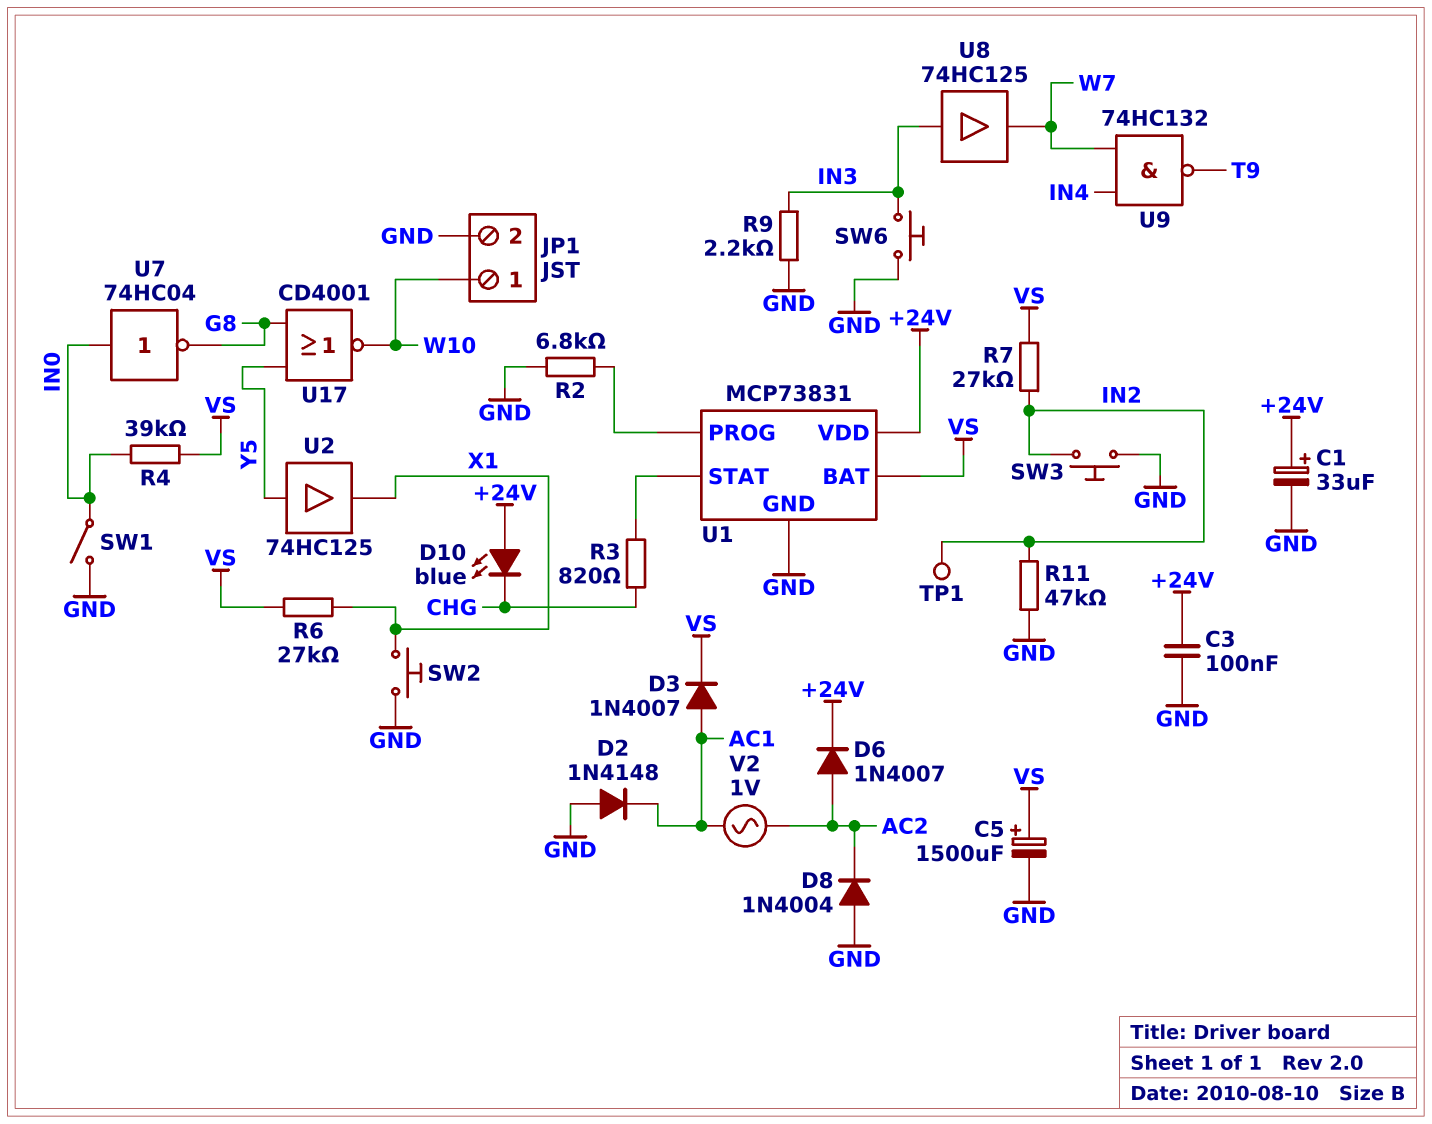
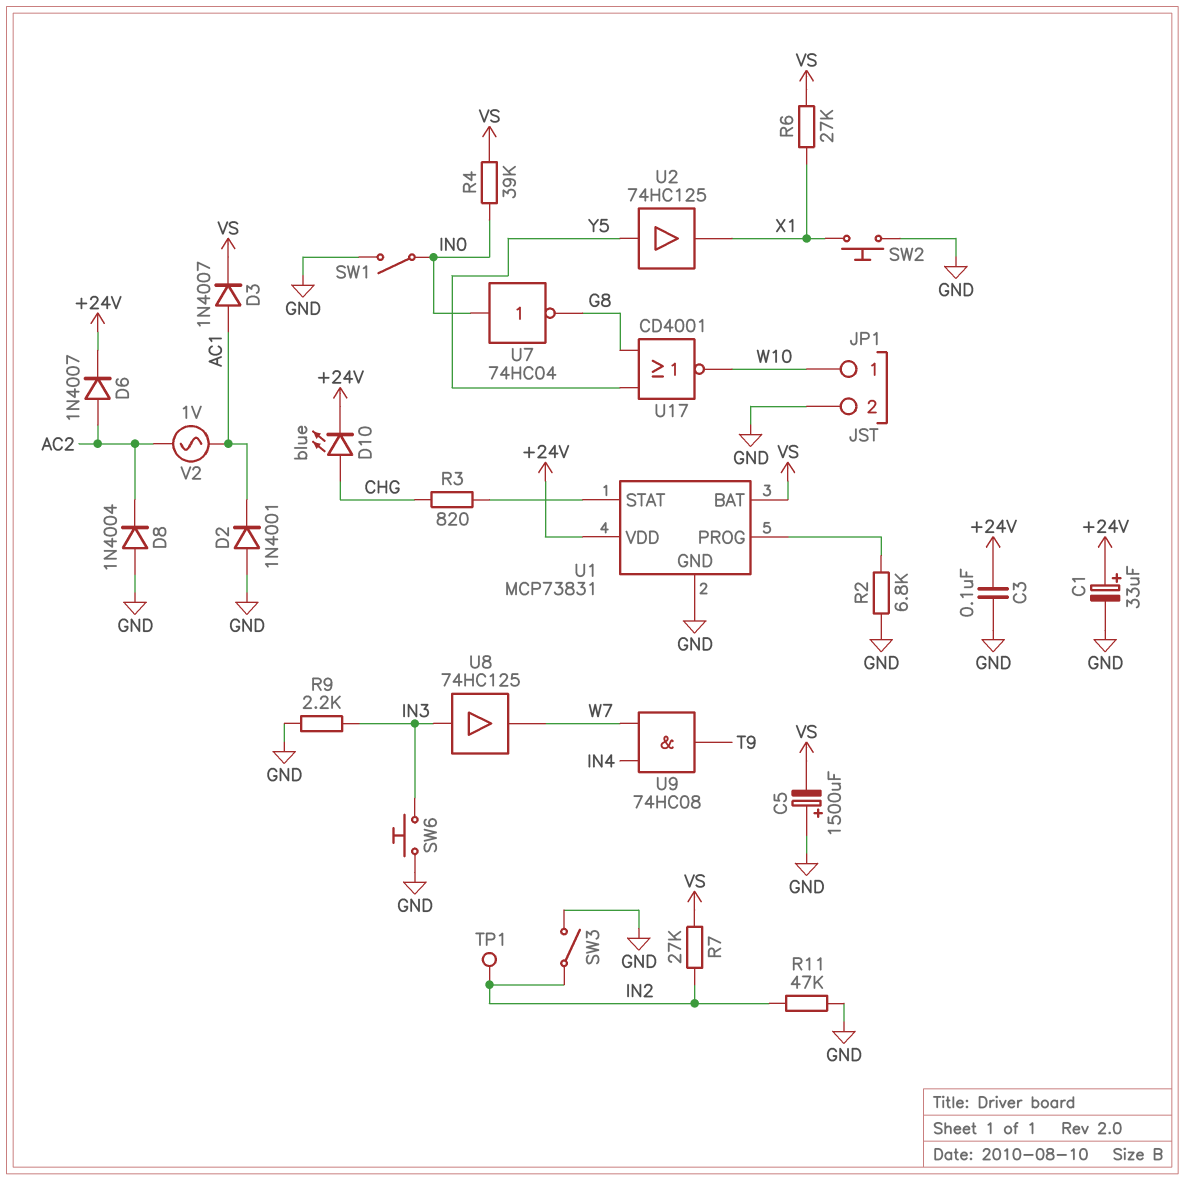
C5: 1500uF (plus VS, minus GND) -> 1500uF (plus GND, minus VS)
D2: diode 1N4148 (A GND, K AC1) -> diode 1N4001 (A GND, K AC1)
D10: LED blue (A +24V, K CHG) -> LED blue (A CHG, K +24V)
SW3: button (GND, IN2) -> switch (GND, IN2)
U9: NAND 74HC132 (in IN4, in W7, out T9) -> AND 74HC08 (in IN4, in W7, out T9)

